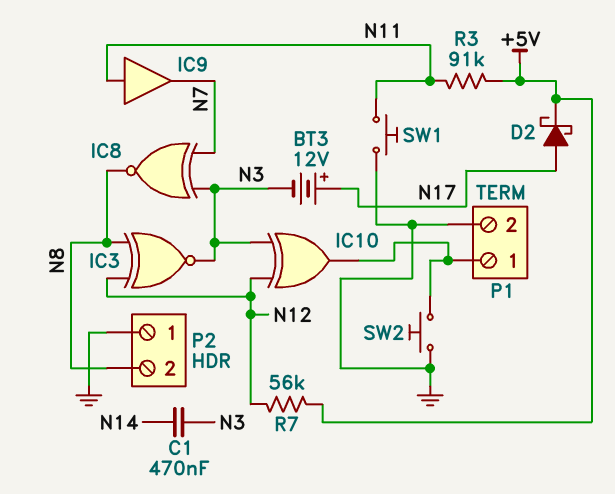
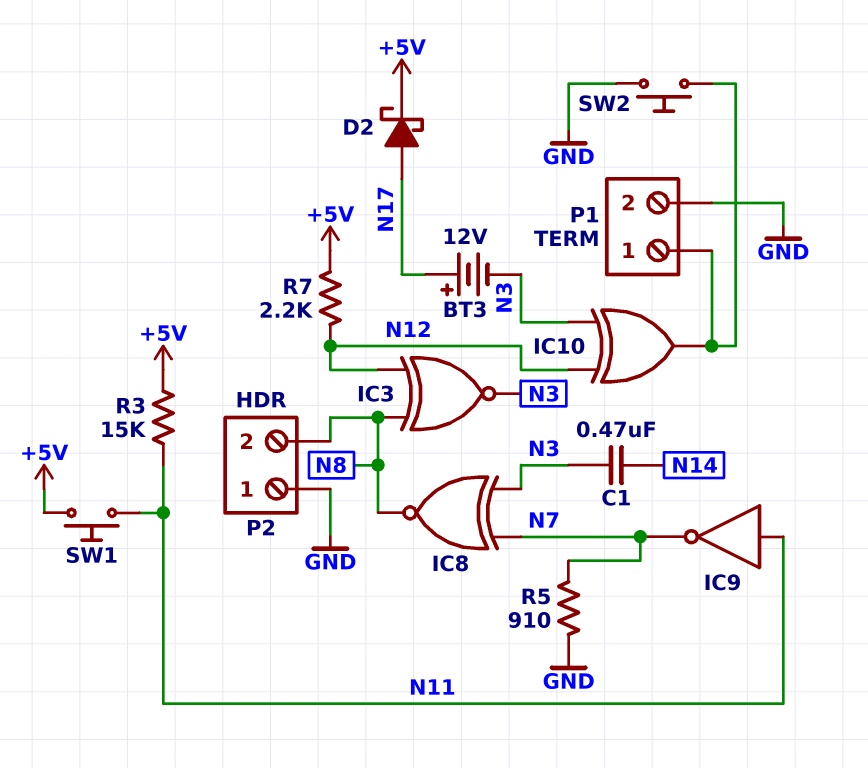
IC9: buffer (in N11, out N7) -> NOT (in N11, out N7)
R3: 91k (+5V, N11) -> 15k (+5V, N11)
R5: none -> 910 (GND, N7)
R7: 56k (+5V, N12) -> 2.2k (+5V, N12)
SW1: button (GND, N11) -> button (+5V, N11)

